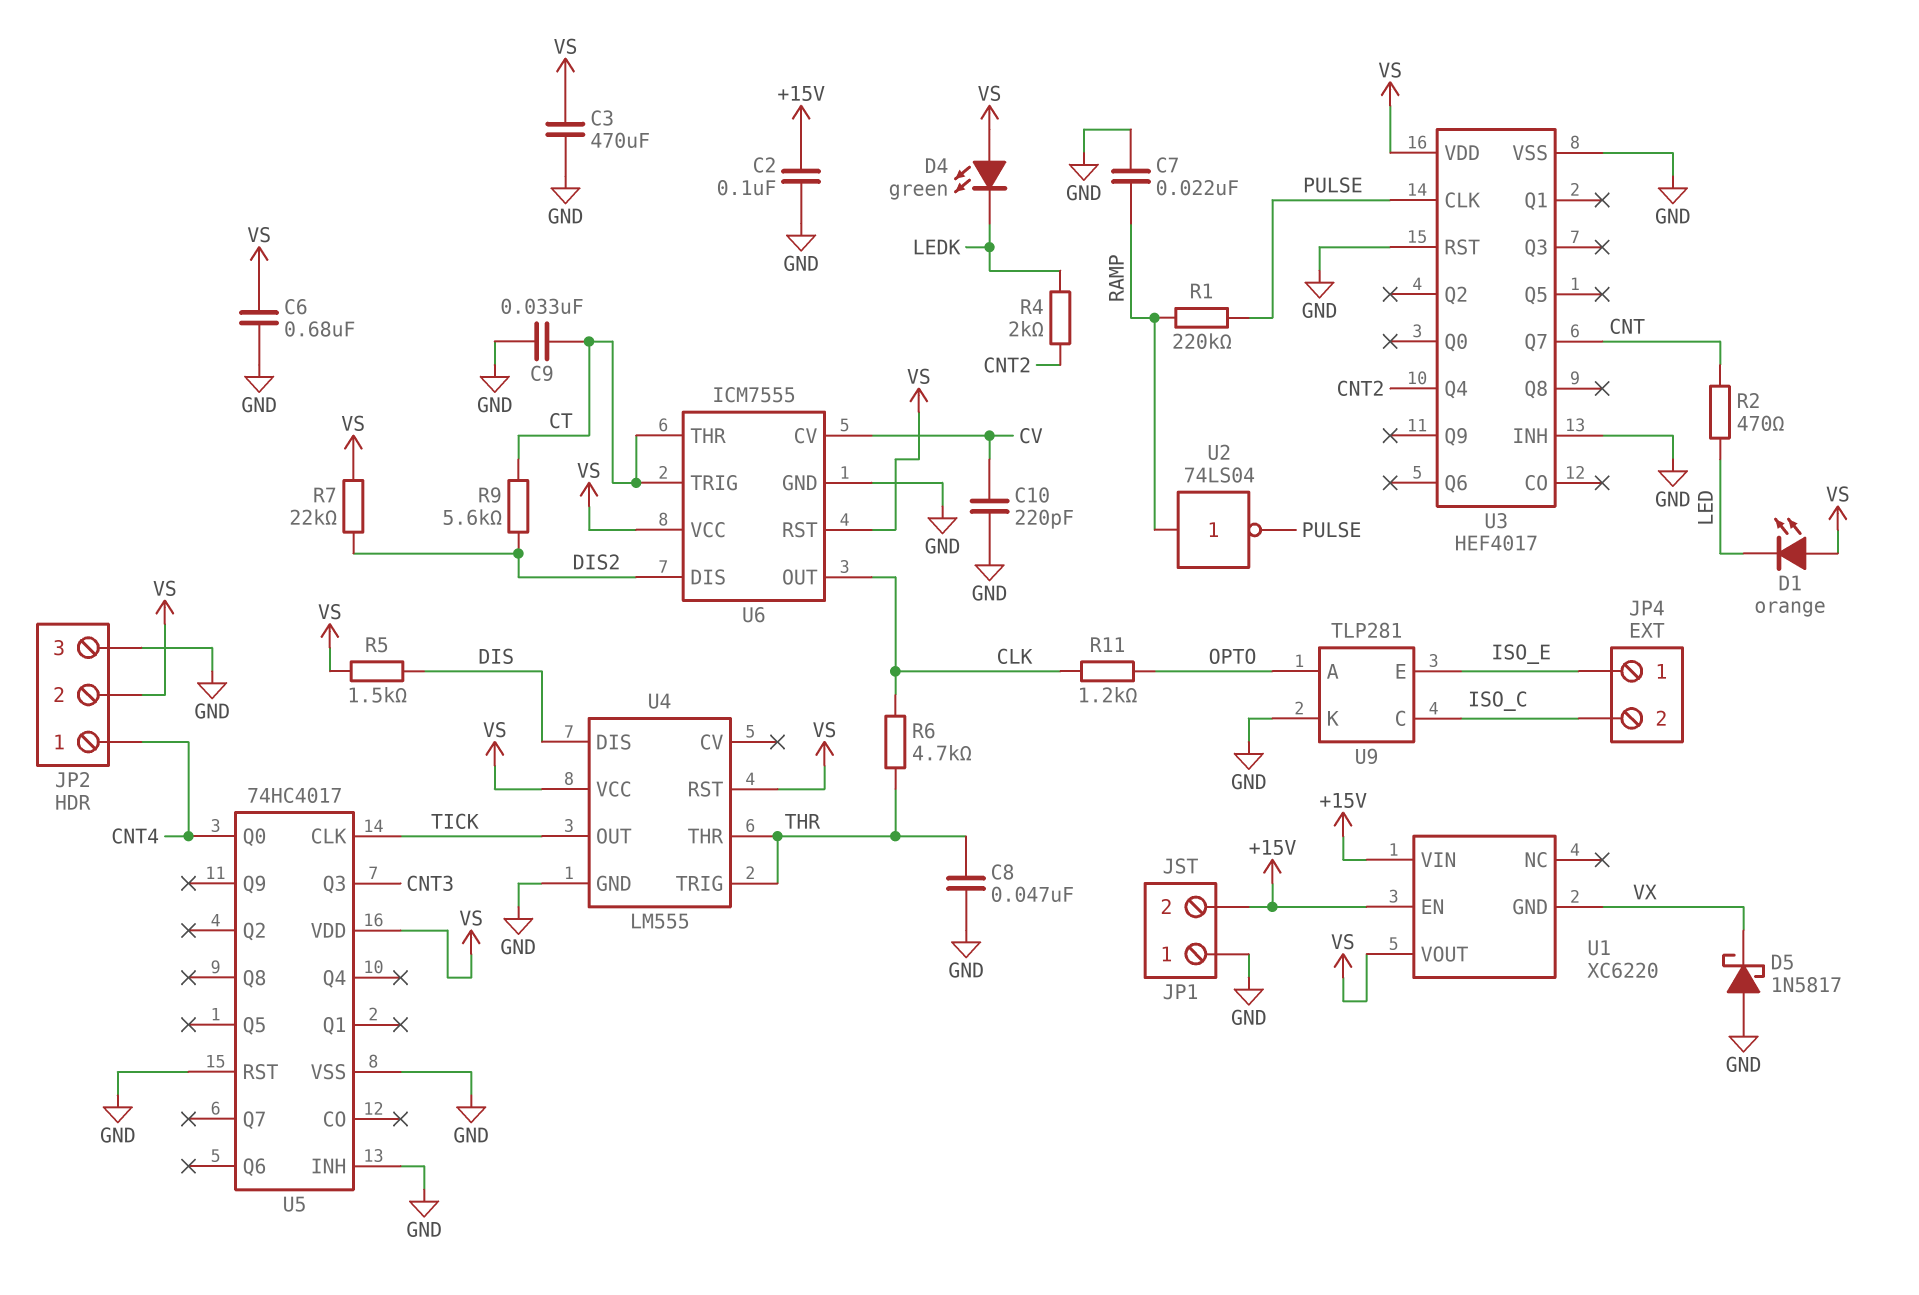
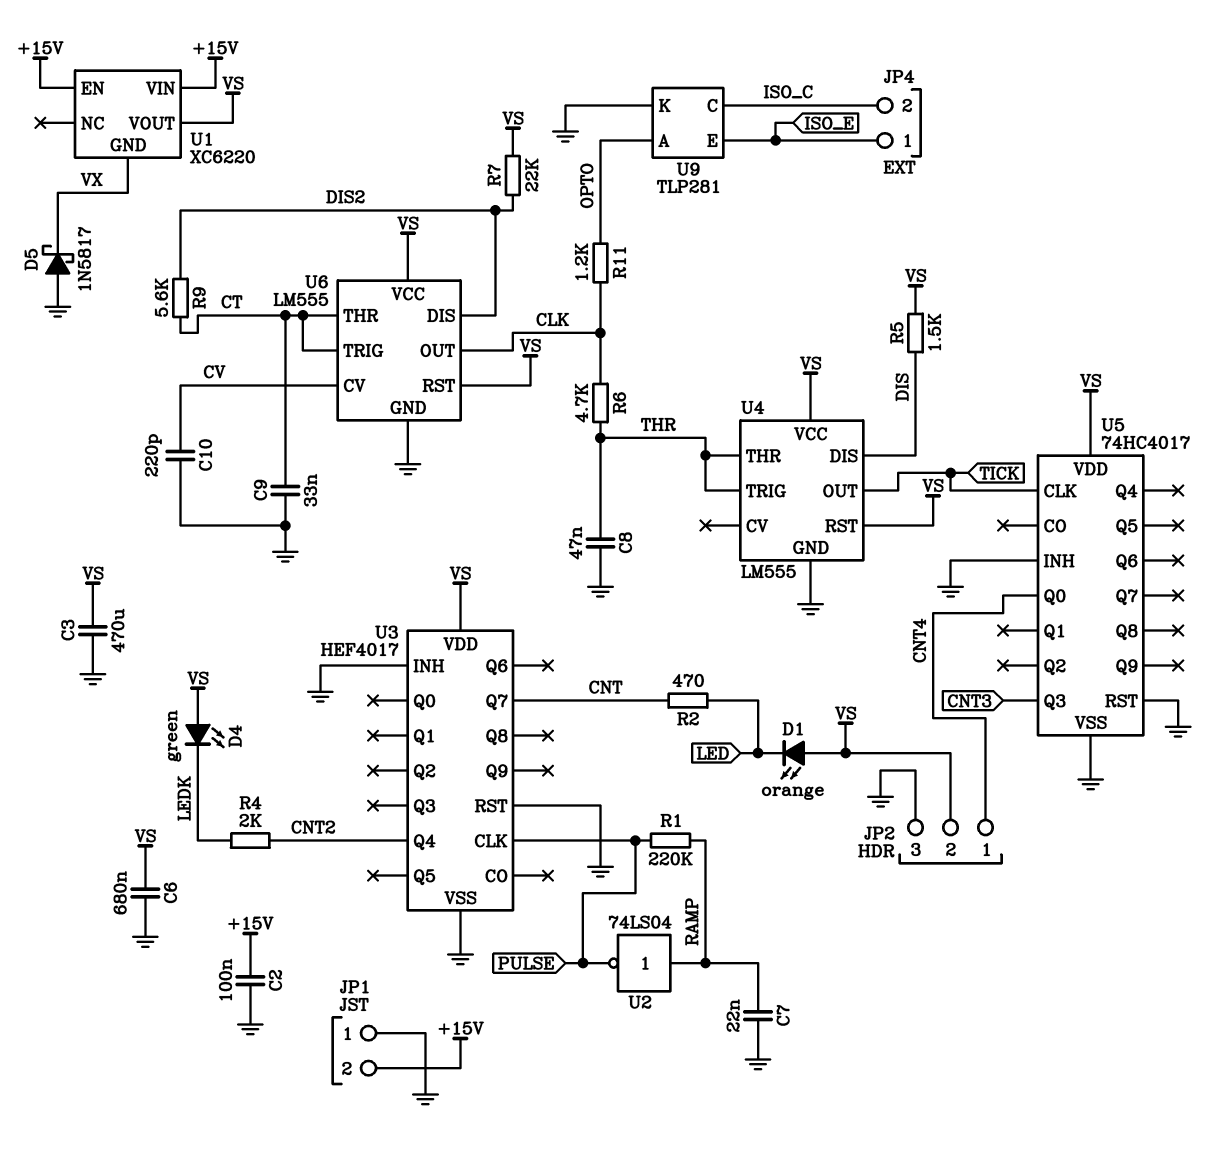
U6: ICM7555 -> LM555

